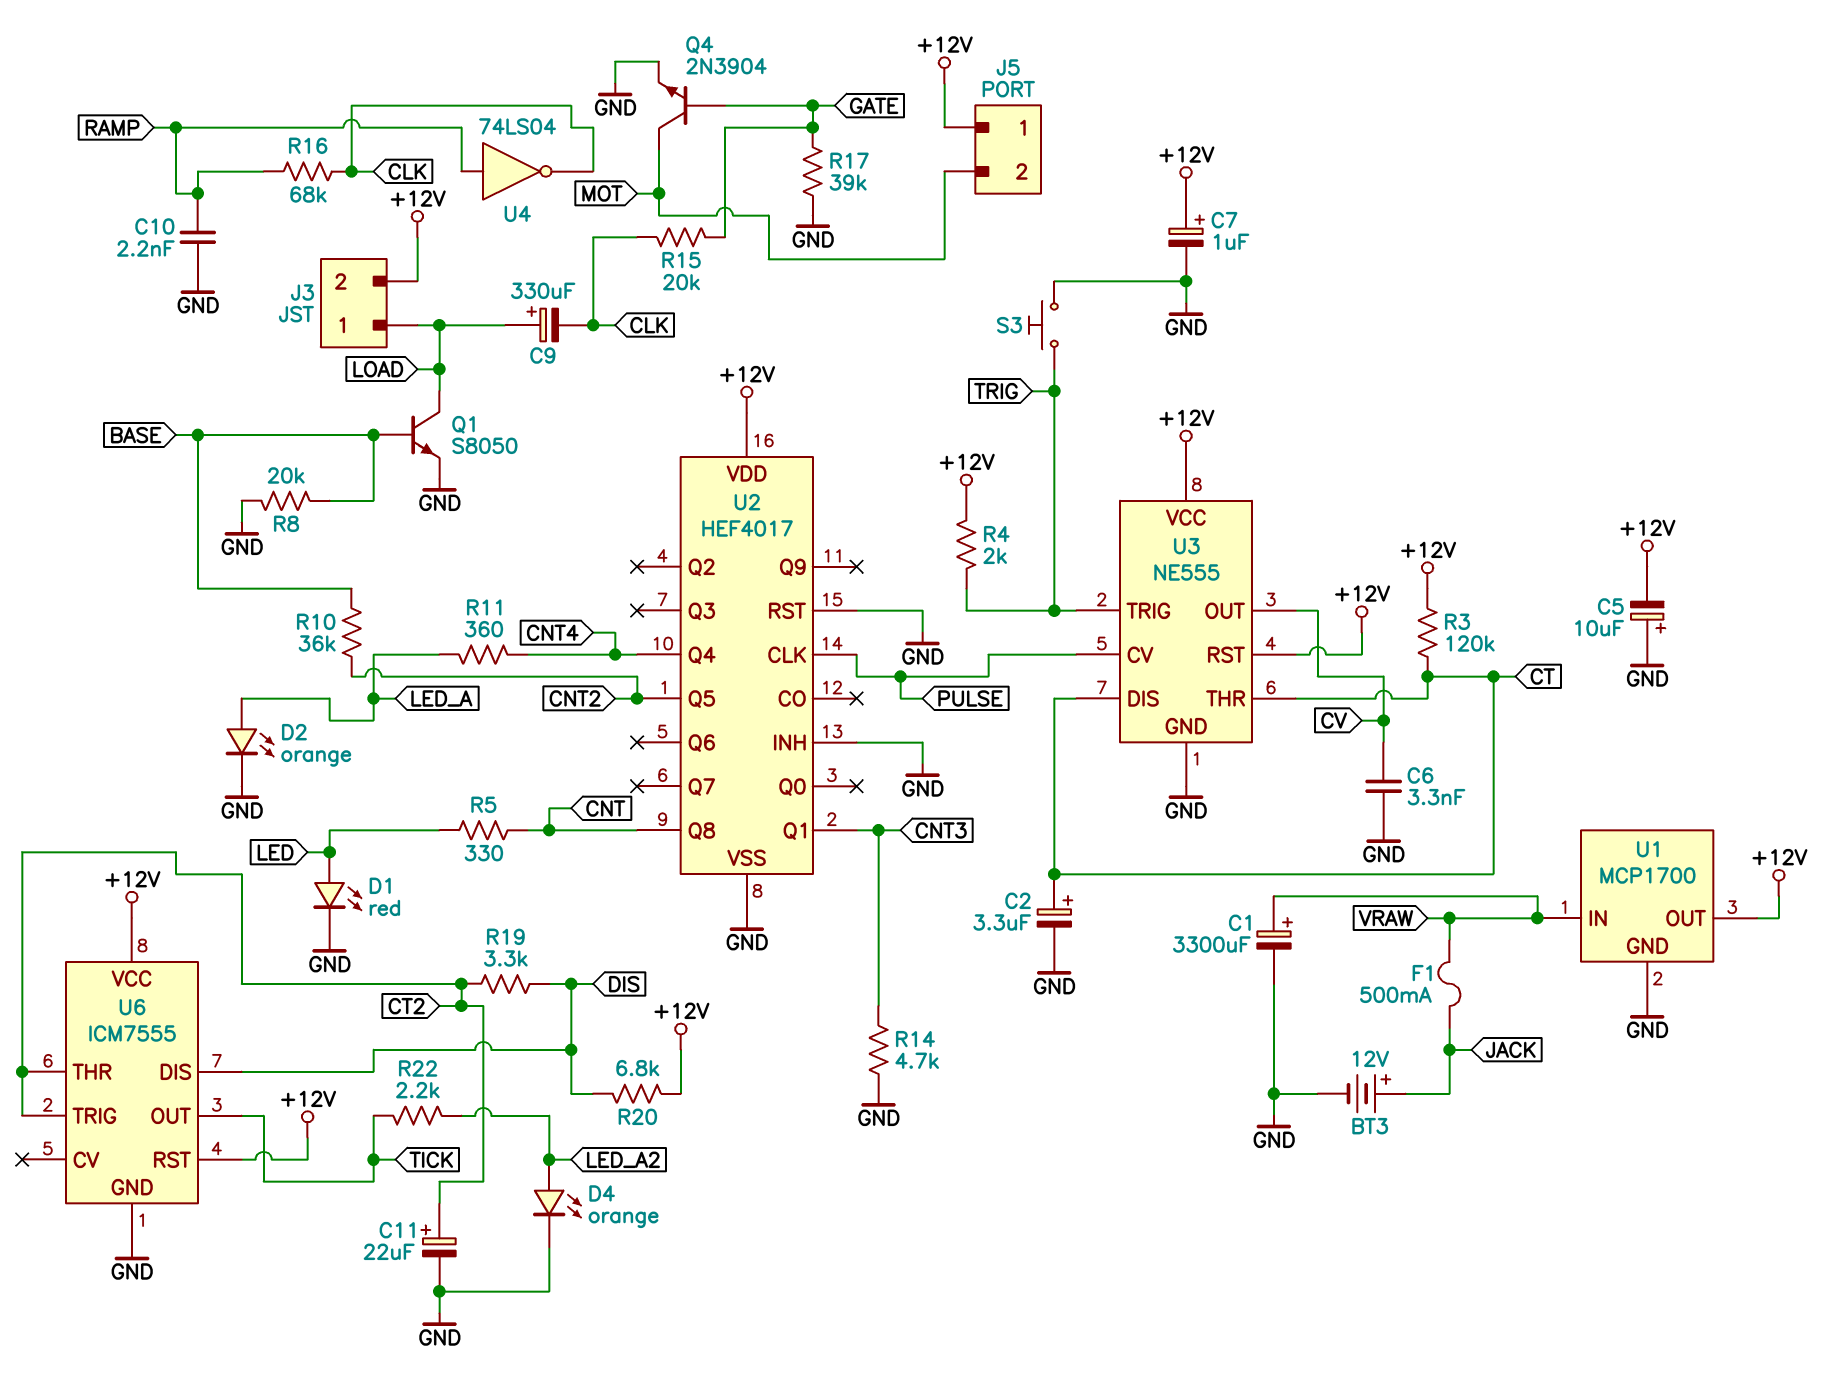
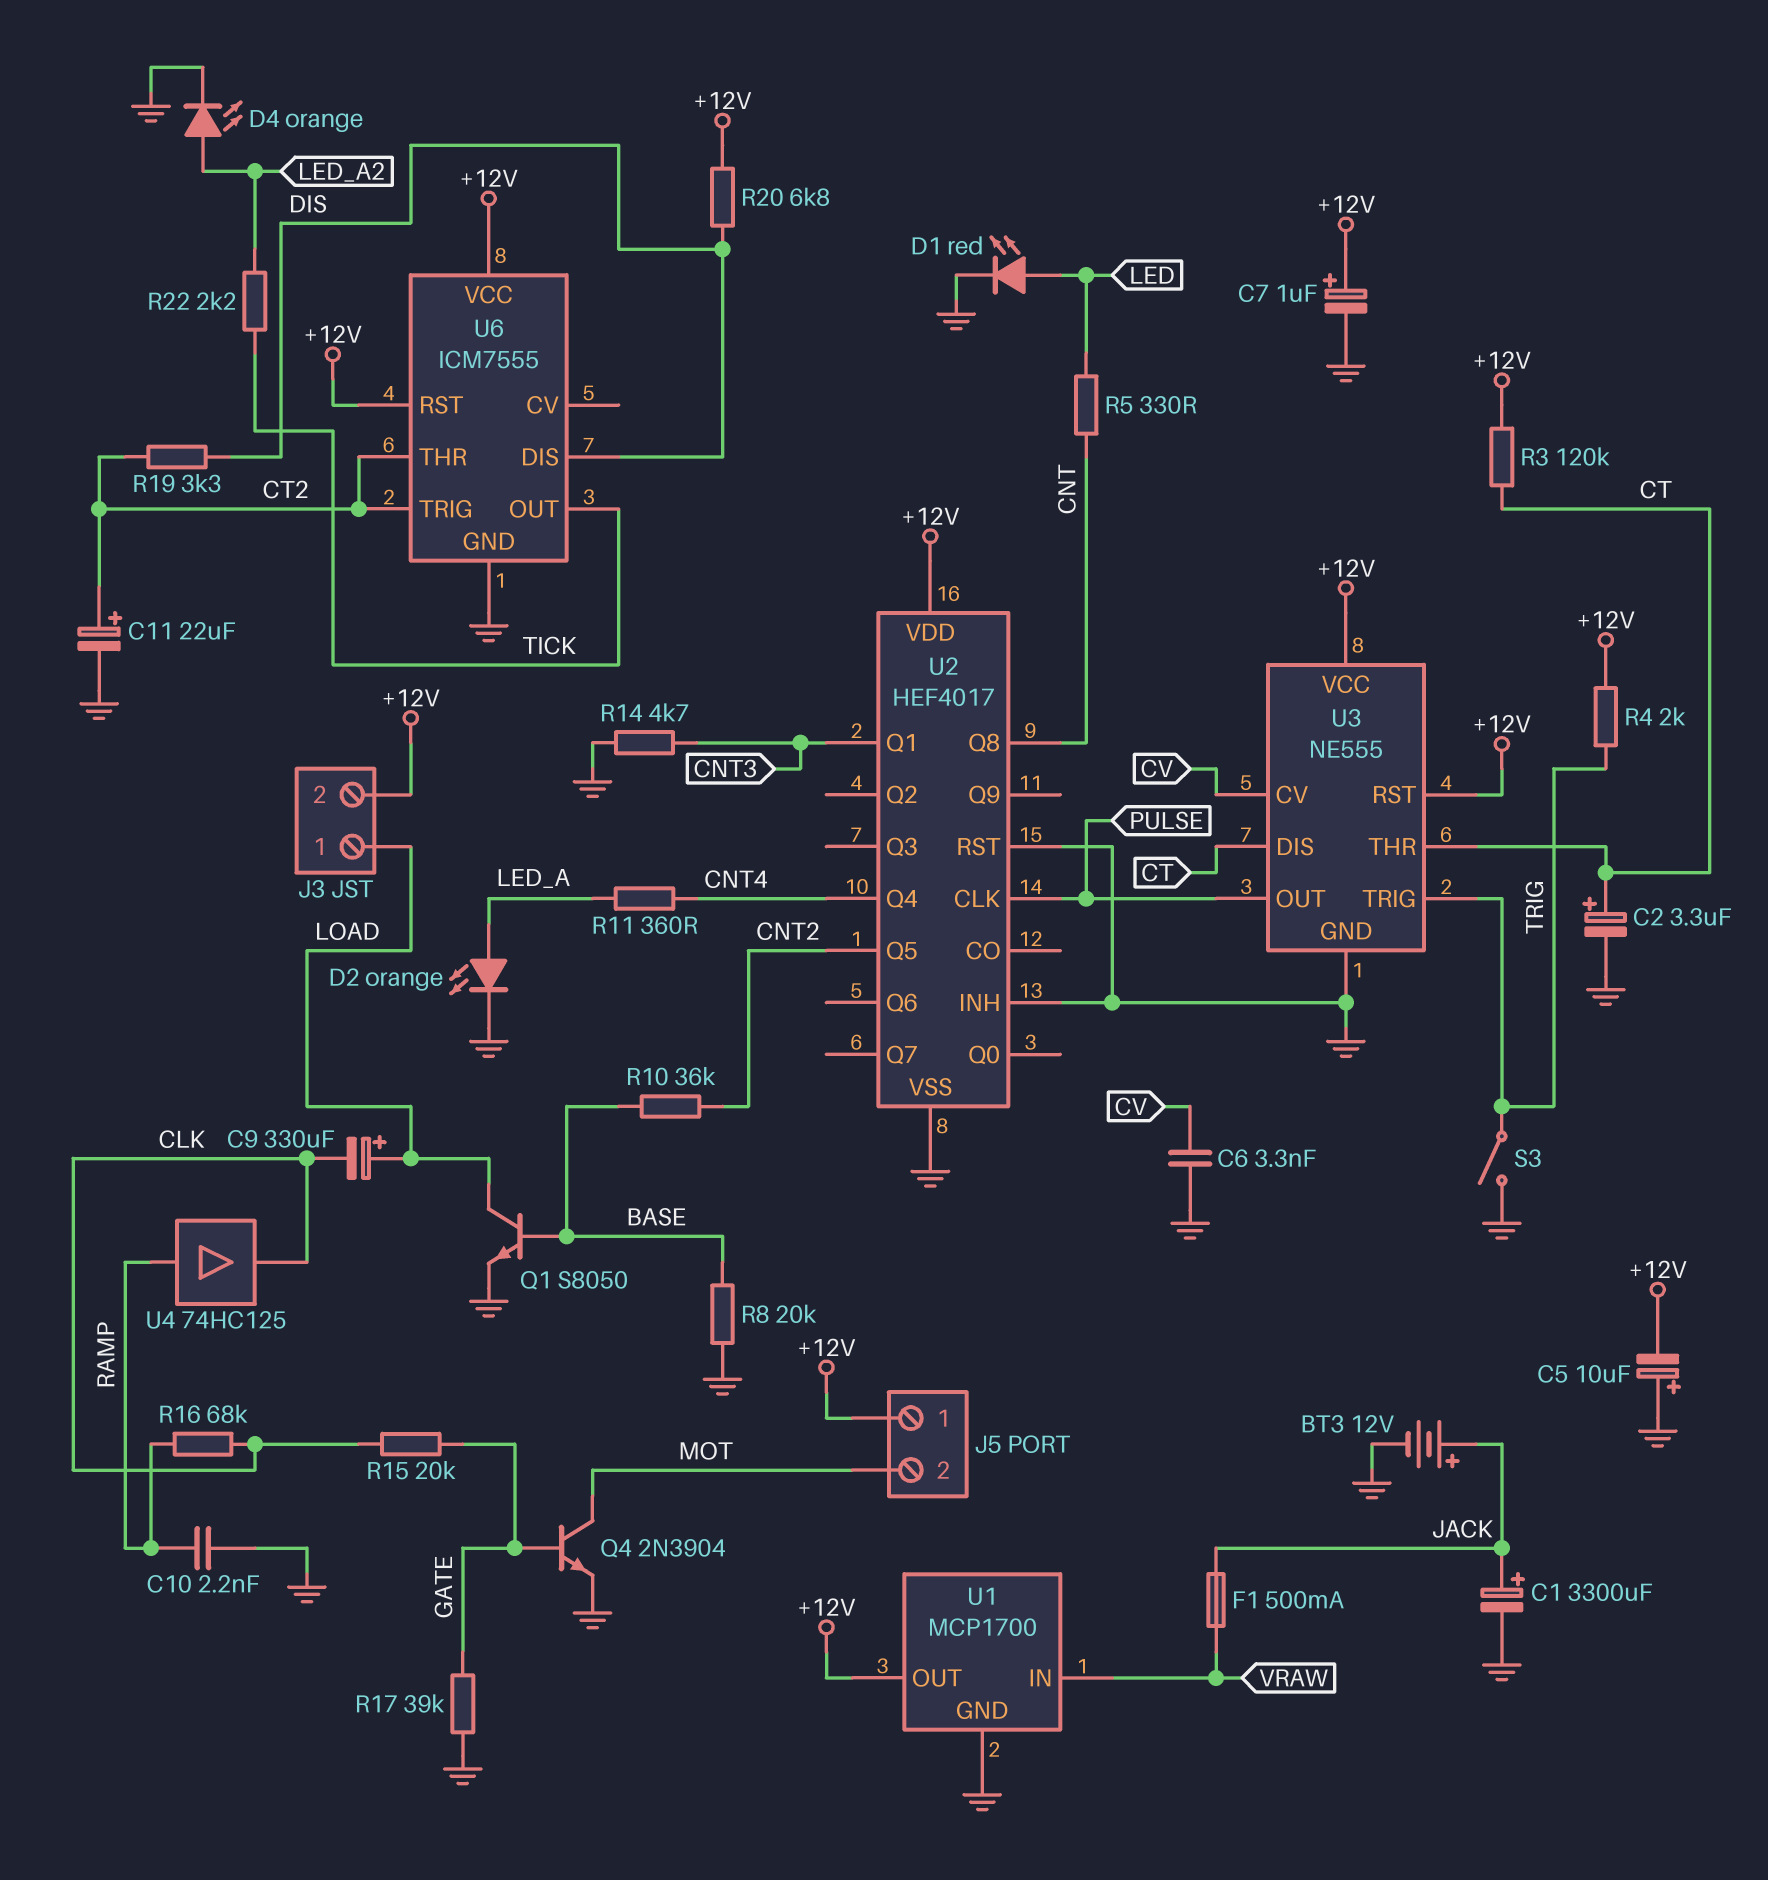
C1: 3300uF (plus VRAW, minus GND) -> 3300uF (plus JACK, minus GND)
S3: button (GND, TRIG) -> switch (GND, TRIG)
U3 pin CV: PULSE -> CV
U3 pin OUT: CV -> PULSE
U4: NOT 74LS04 (in RAMP, out CLK) -> buffer 74HC125 (in RAMP, out CLK)

